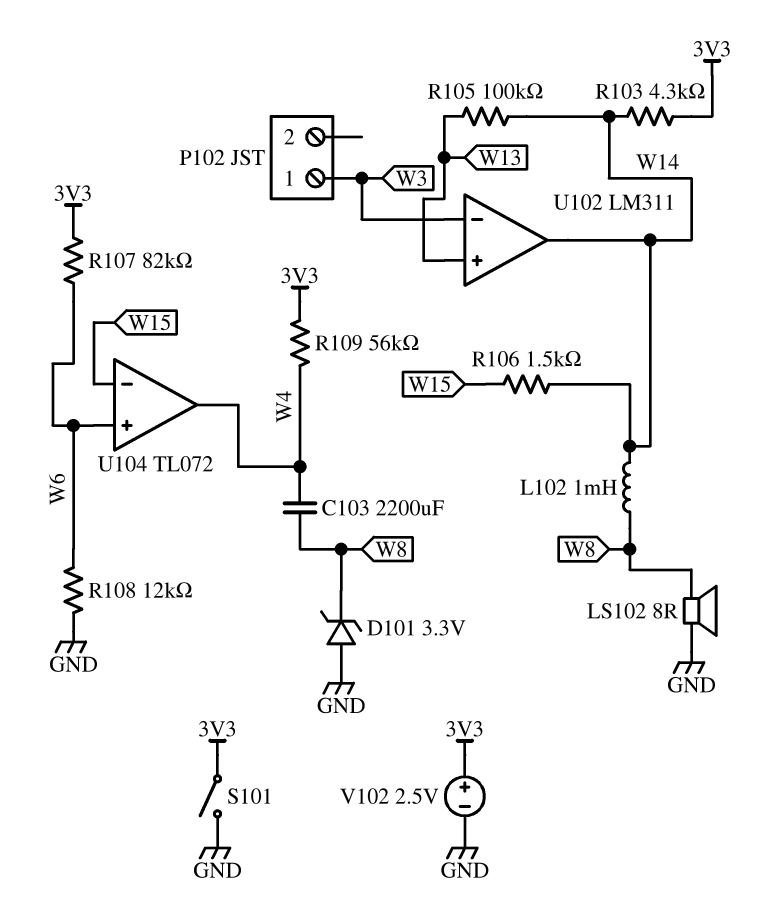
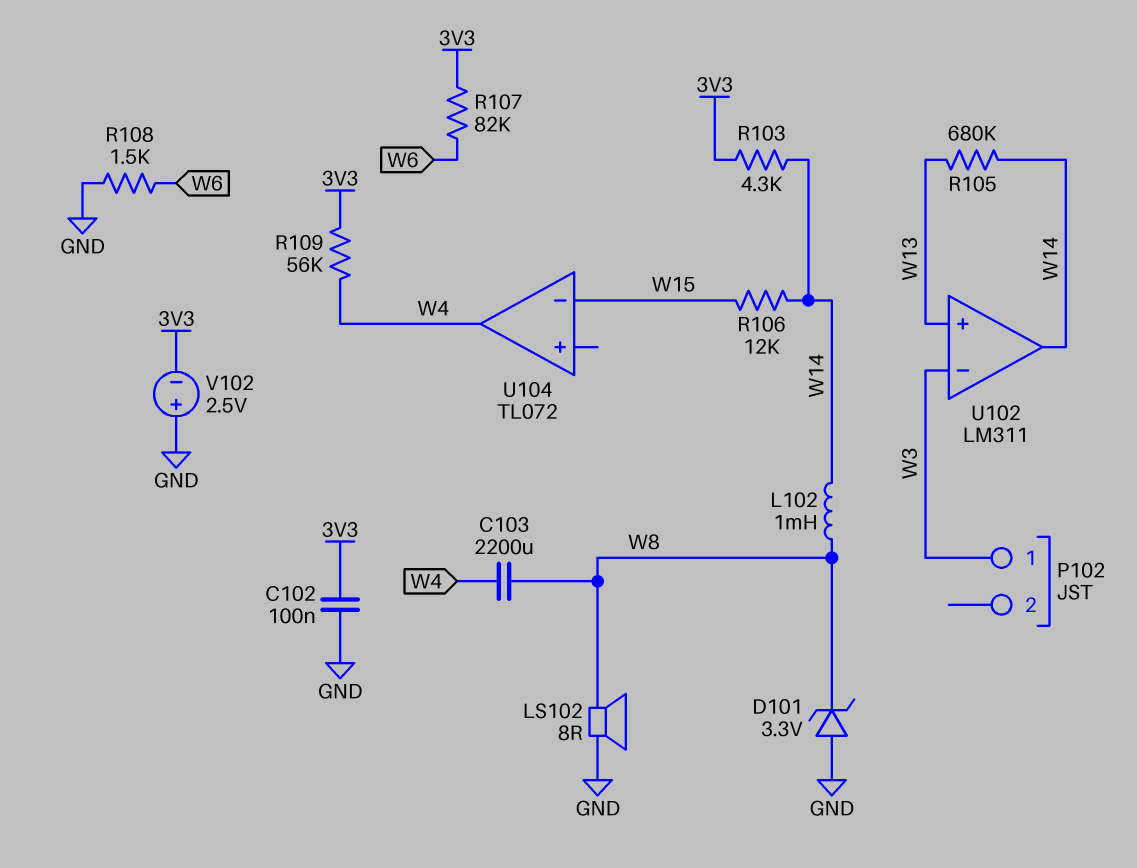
C102: none -> 100nF (3V3, GND)
R105: 100k (W13, W14) -> 680k (W13, W14)
R106: 1.5k (W14, W15) -> 12k (W14, W15)
R108: 12k (GND, W6) -> 1.5k (GND, W6)
S101: switch (3V3, GND) -> none
U104 pin in+: W6 -> none
V102: 2.5V (plus 3V3, minus GND) -> 2.5V (plus GND, minus 3V3)

